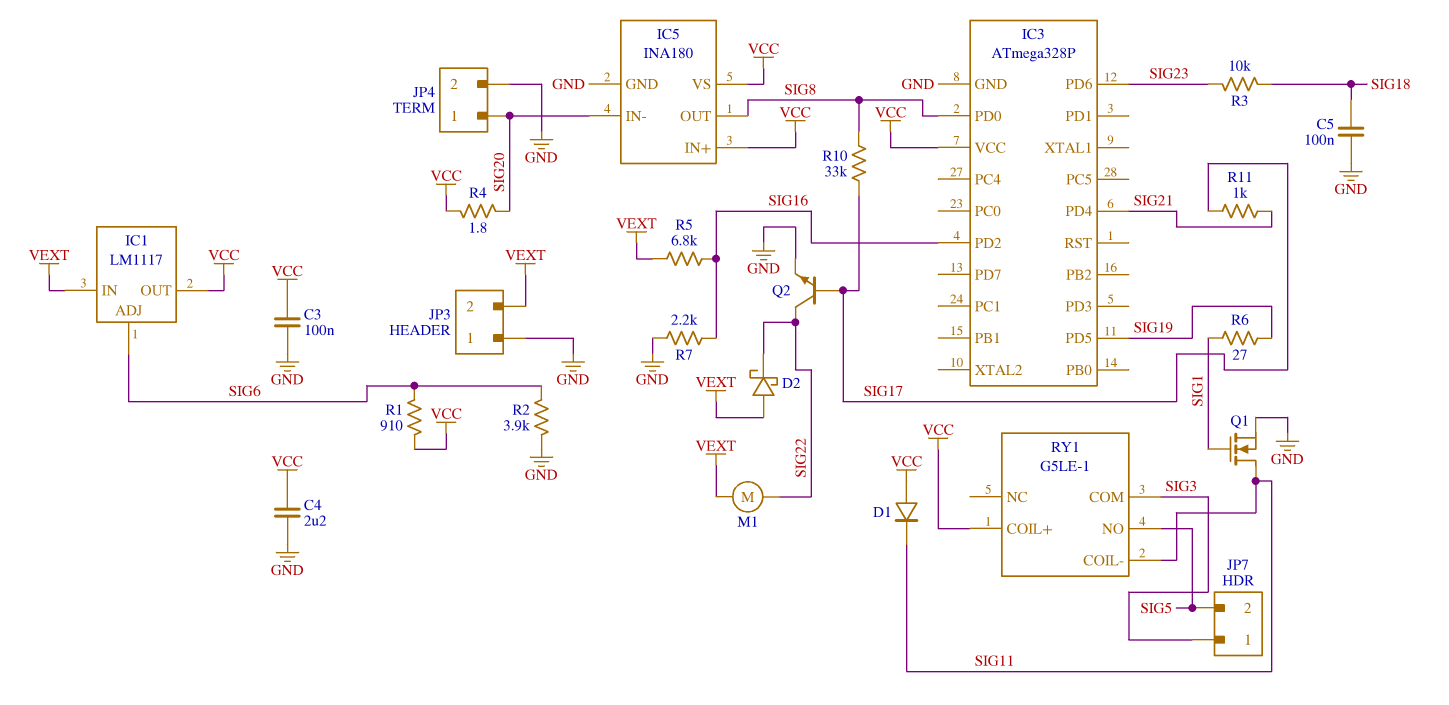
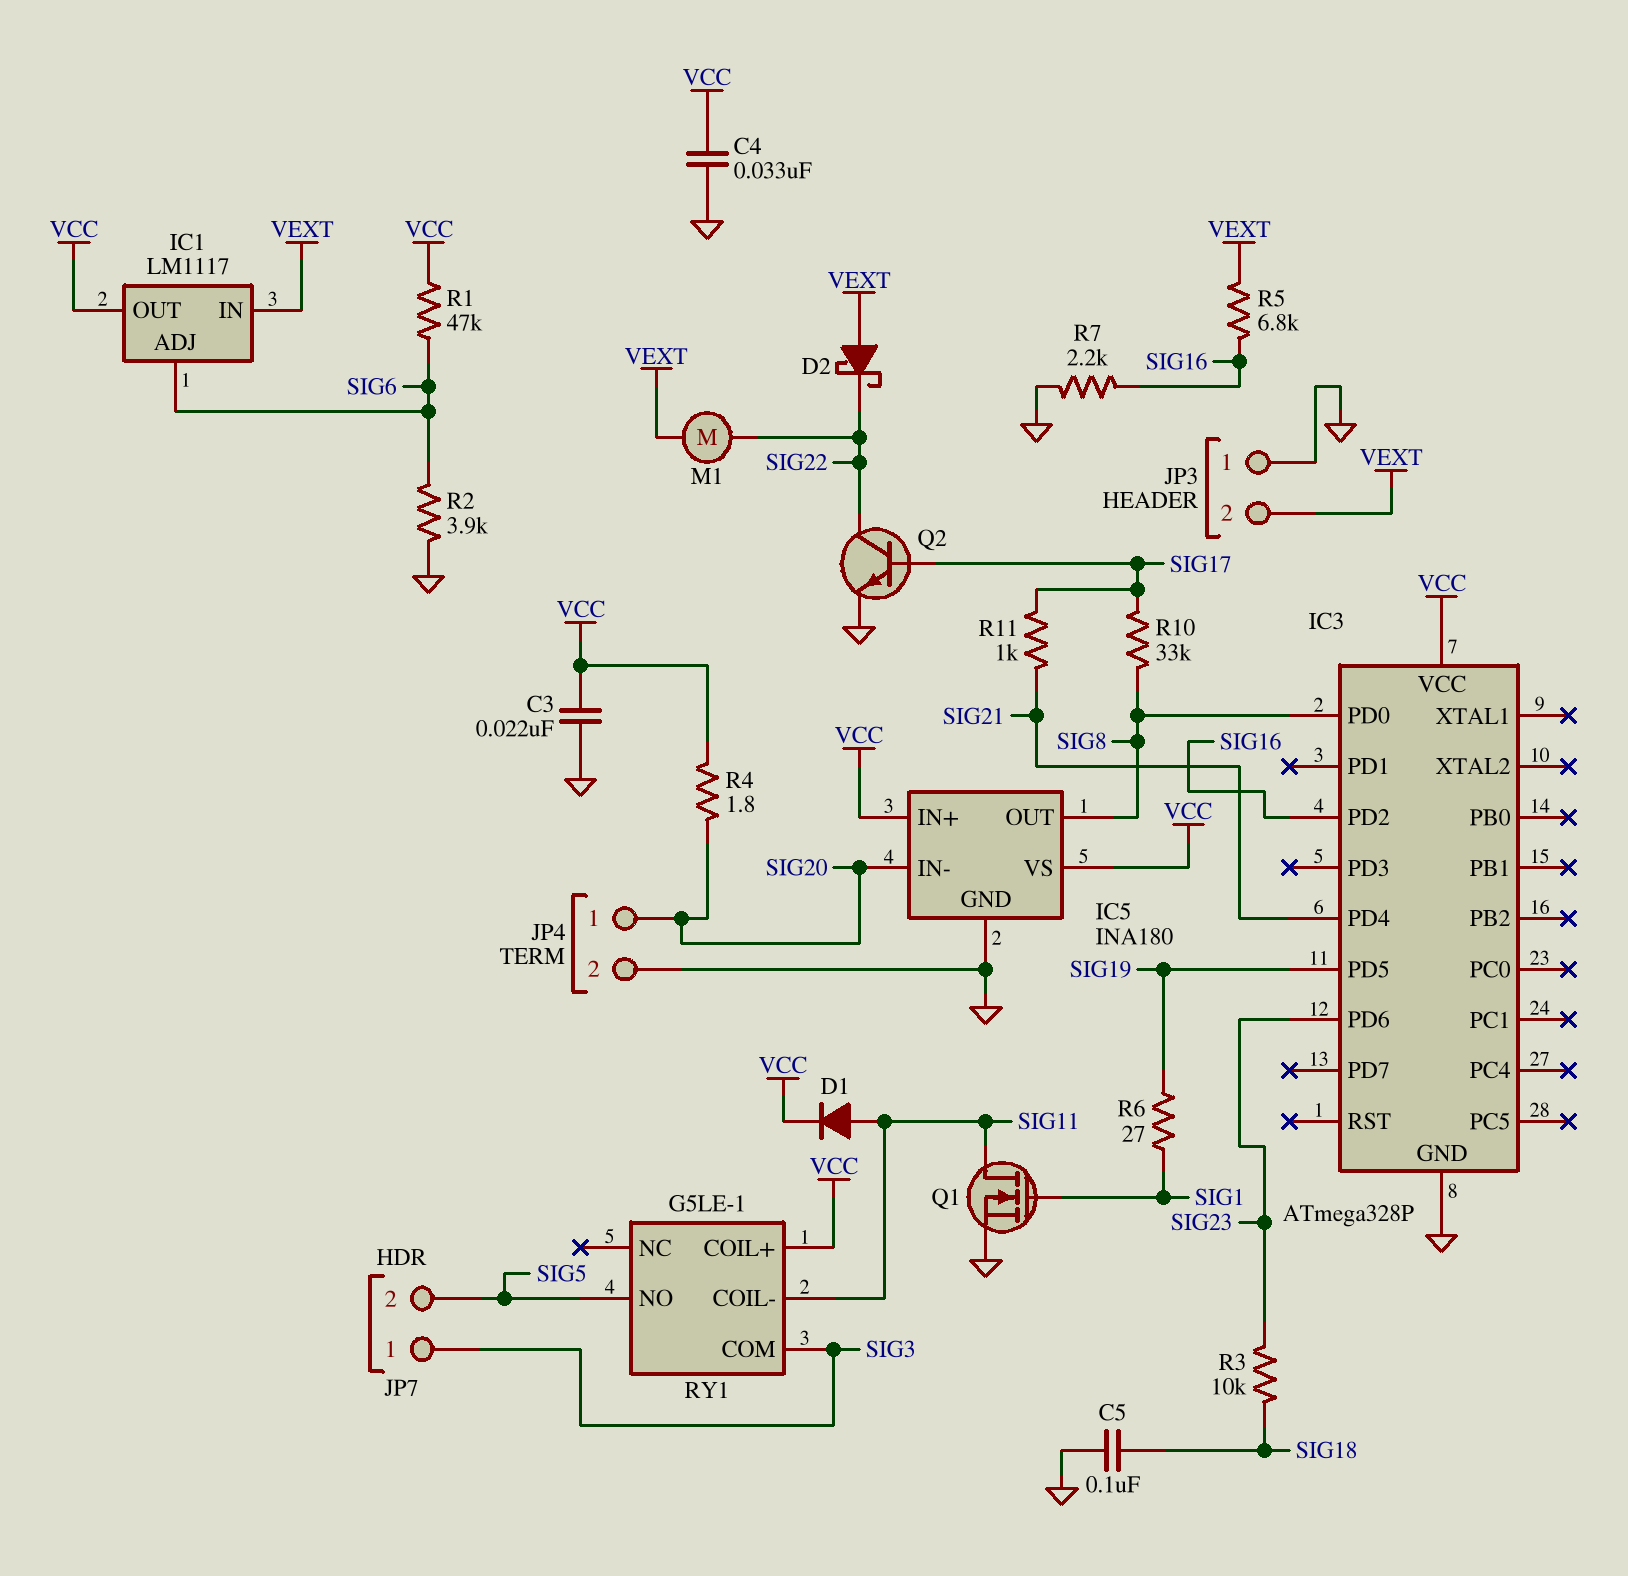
C3: 100nF (GND, VCC) -> 22nF (GND, VCC)
C4: 2.2uF (GND, VCC) -> 33nF (GND, VCC)
D1: diode (A VCC, K SIG11) -> diode (A SIG11, K VCC)
R1: 910 (SIG6, VCC) -> 47k (SIG6, VCC)

